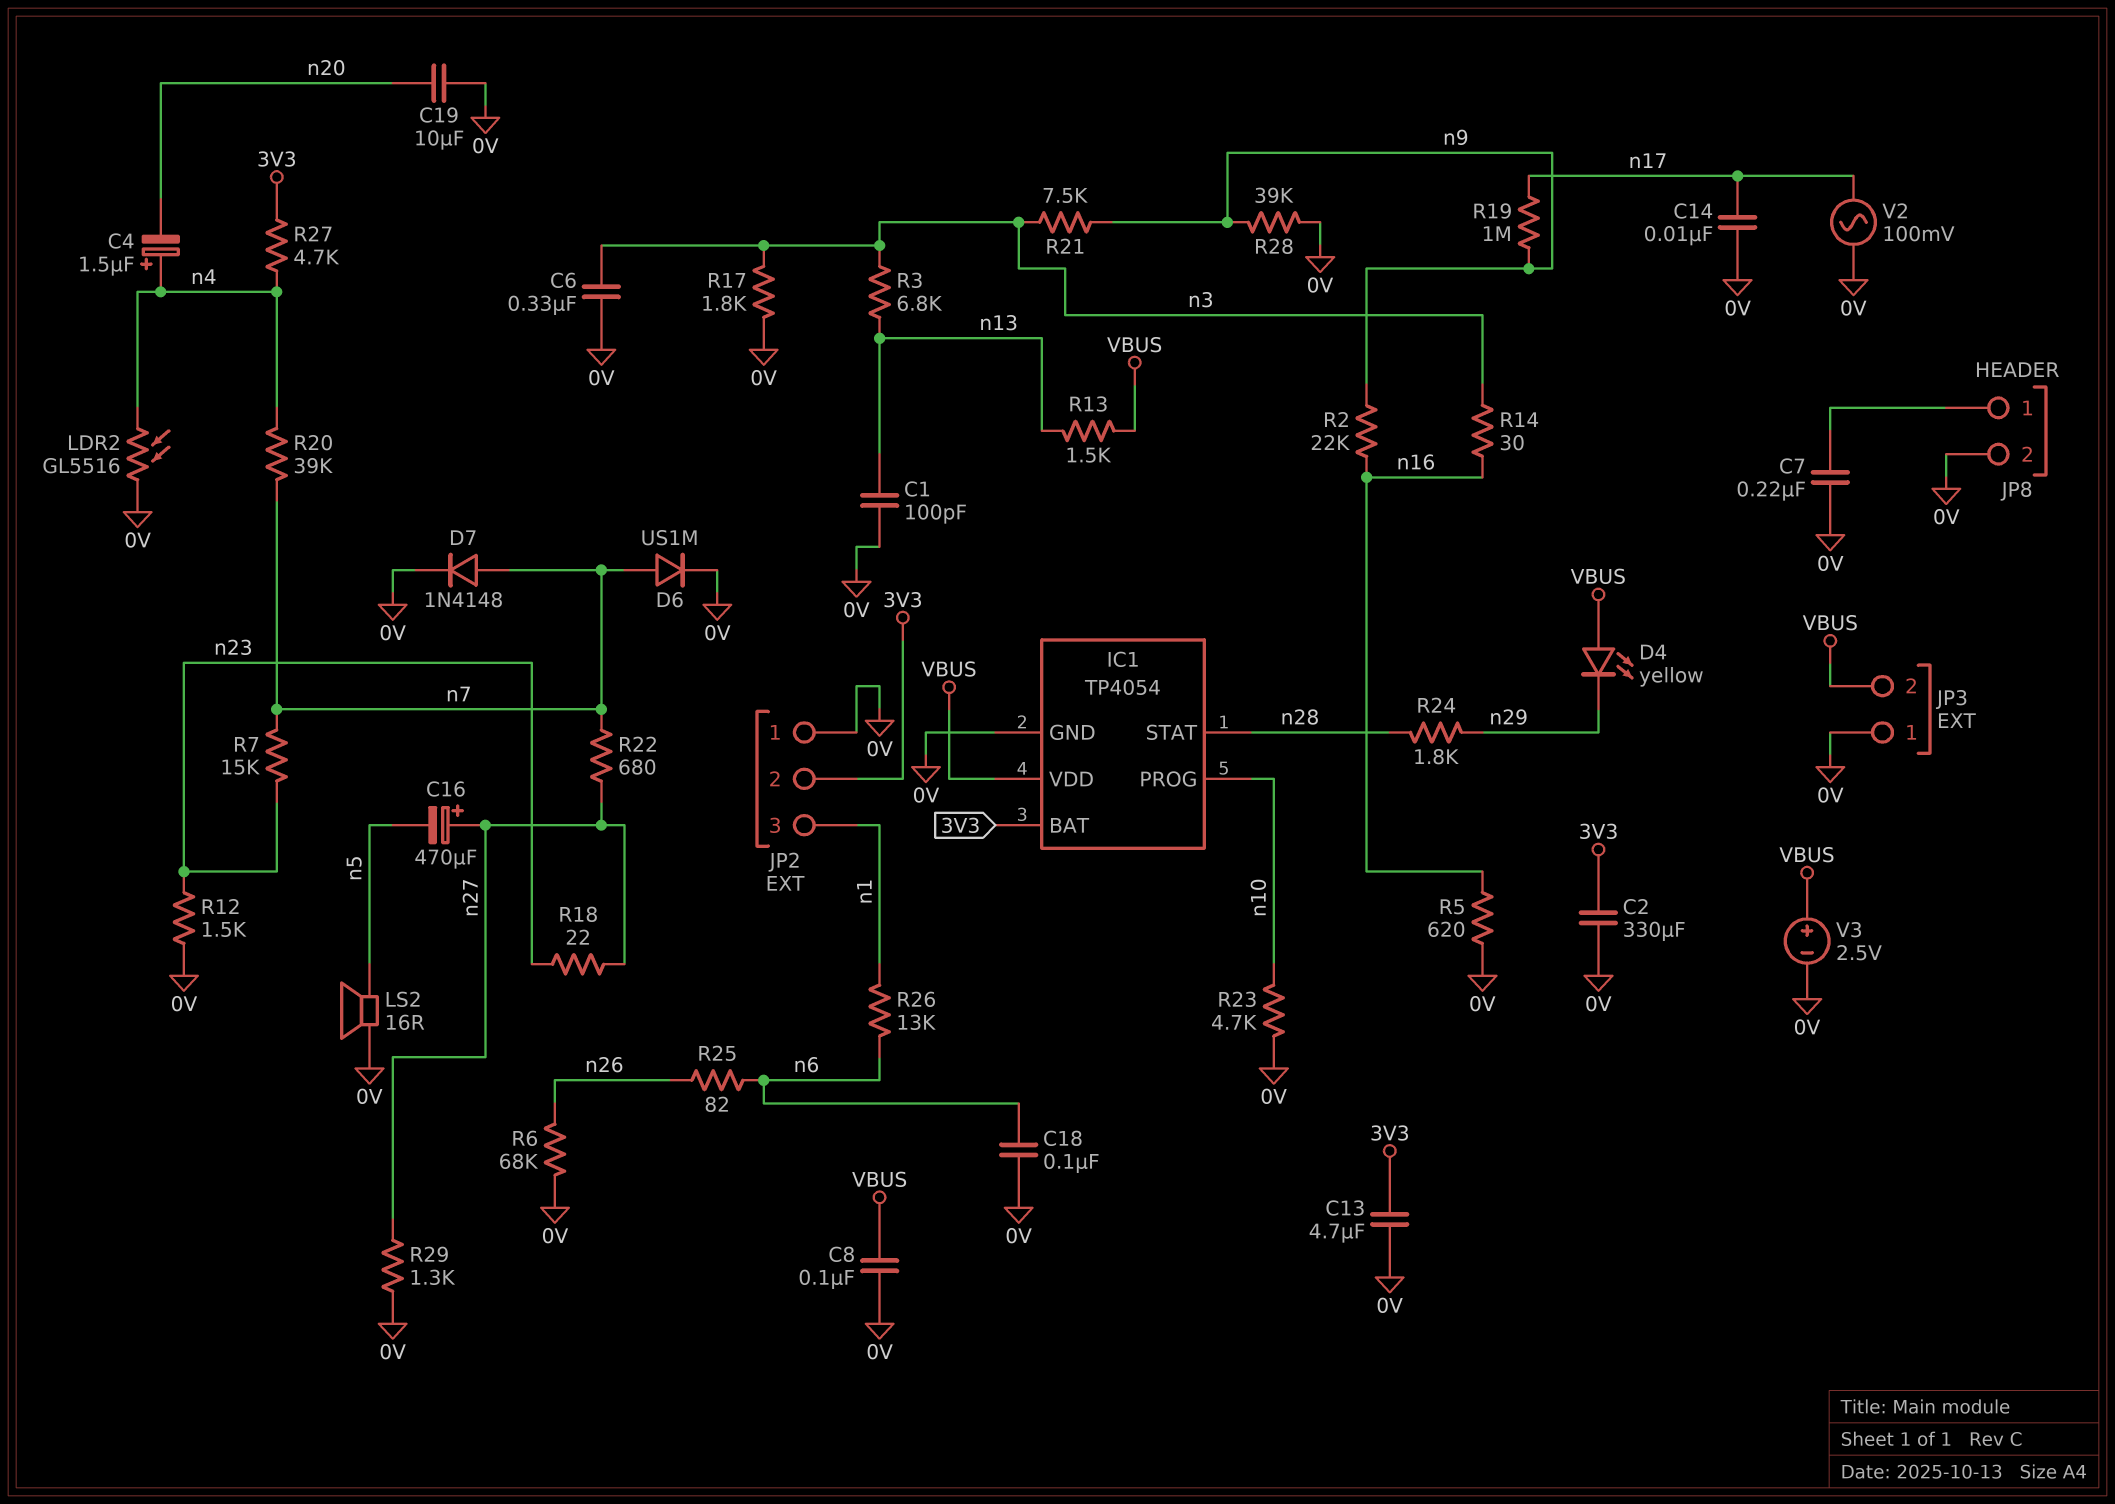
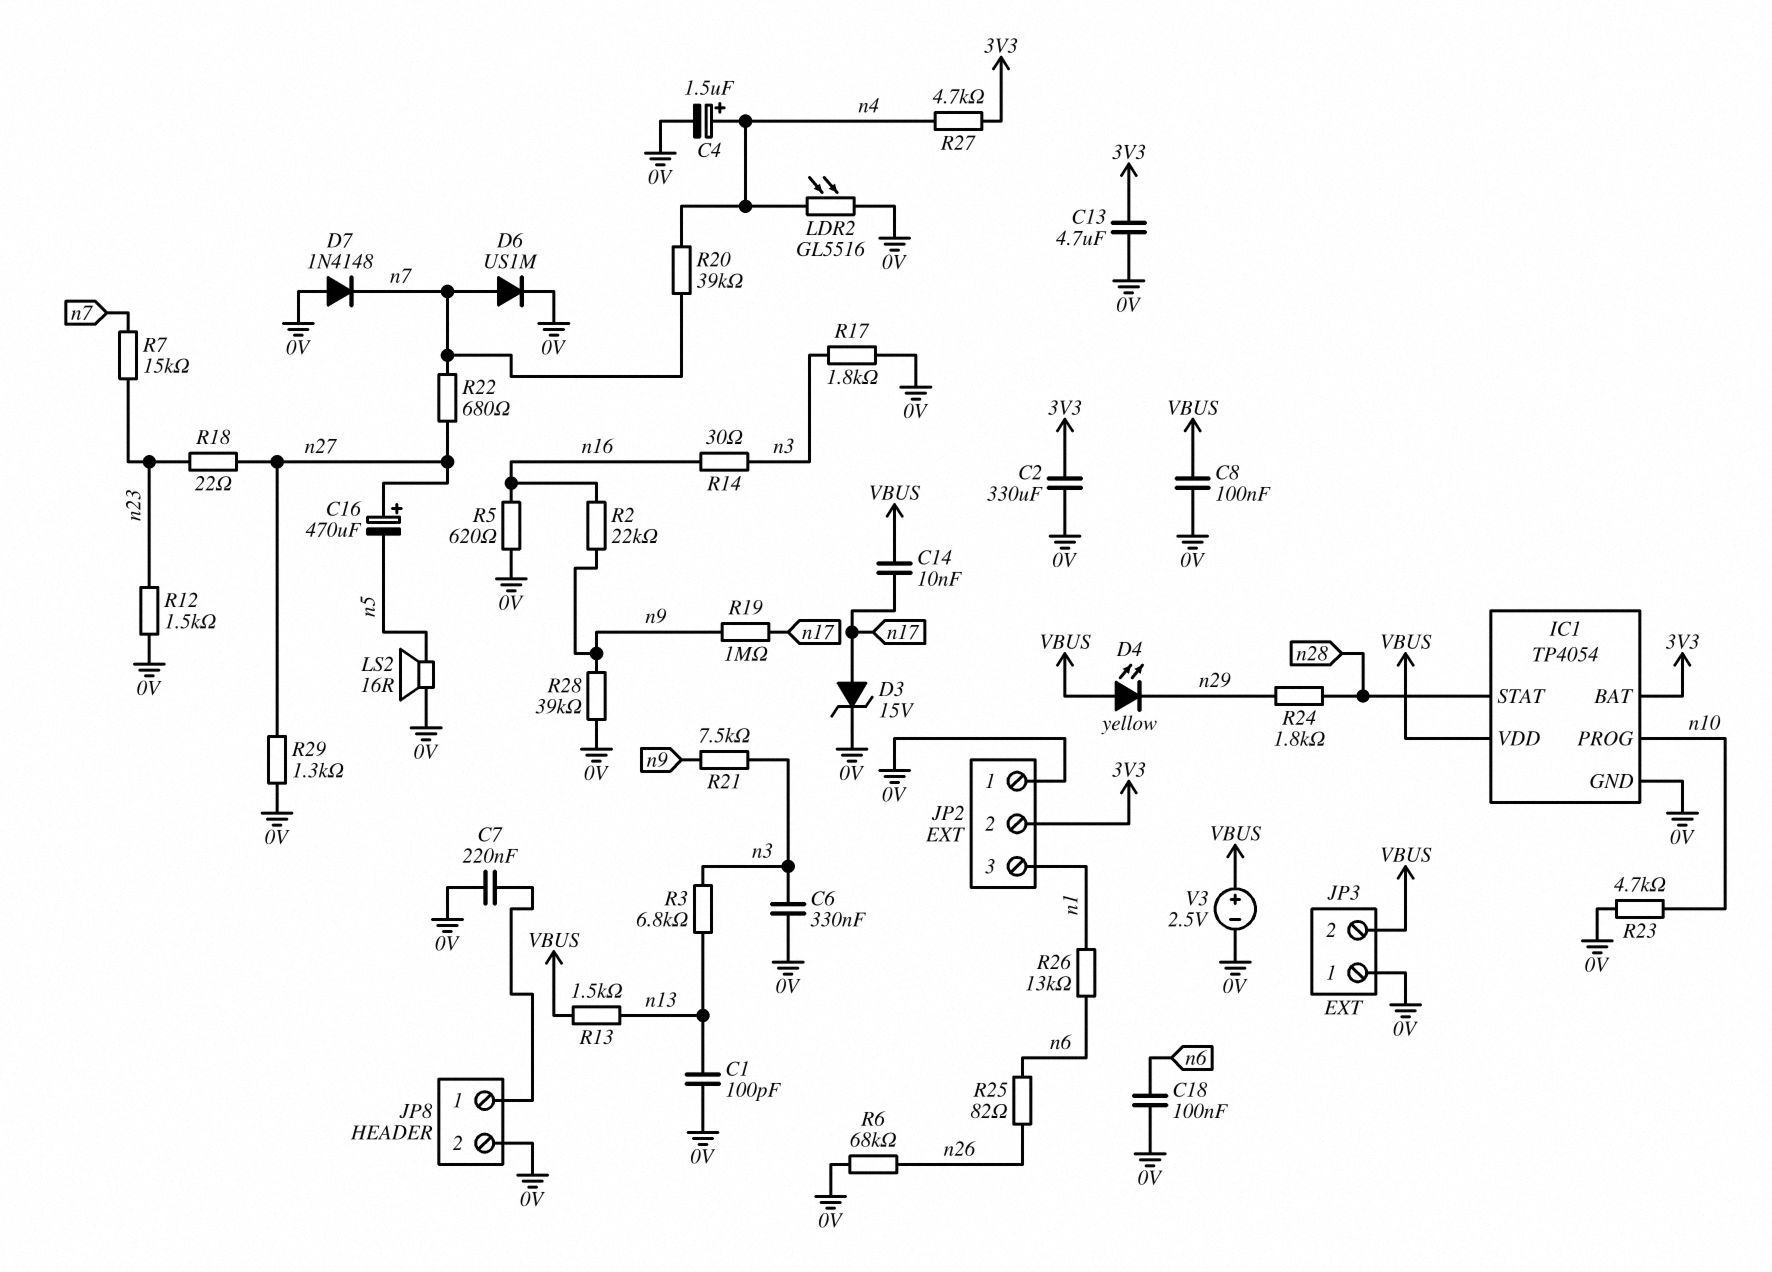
C4: 1.5uF (plus n4, minus n20) -> 1.5uF (plus n4, minus 0V)
C14: 10nF (0V, n17) -> 10nF (VBUS, n17)
C19: 10uF (0V, n20) -> none
D3: none -> zener 15V (A n17, K 0V)
D7: diode 1N4148 (A n7, K 0V) -> diode 1N4148 (A 0V, K n7)
V2: AC 100mV (0V, n17) -> none

